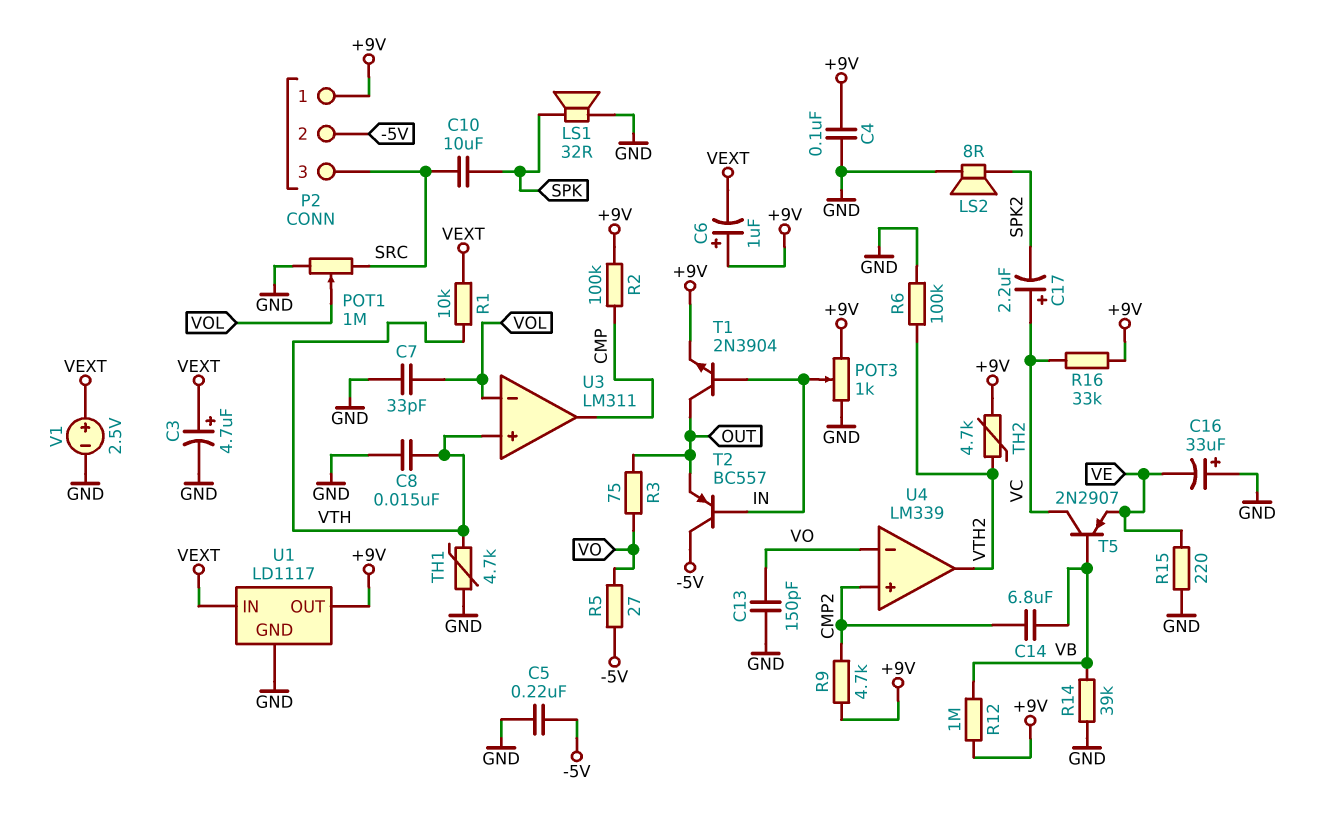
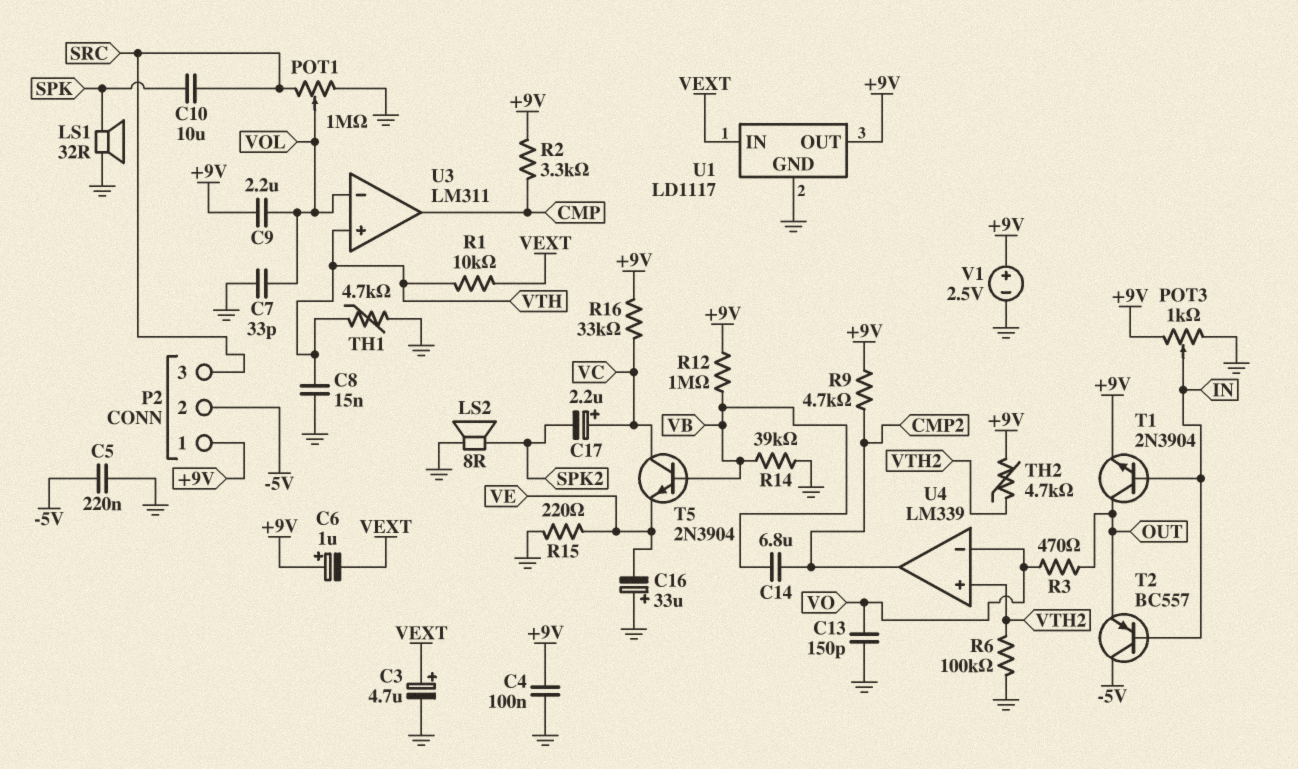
C9: none -> 2.2uF (+9V, VOL)
R2: 100k (+9V, CMP) -> 3.3k (+9V, CMP)
R3: 75 (OUT, VO) -> 470 (OUT, VO)
R5: 27 (-5V, VO) -> none
T5: PNP 2N2907 (B VB, C VC, E VE) -> NPN 2N3904 (B VB, C VC, E VE)
U4 pin in+: CMP2 -> VTH2
U4 pin out: VTH2 -> CMP2
V1: 2.5V (plus VEXT, minus GND) -> 2.5V (plus +9V, minus GND)

